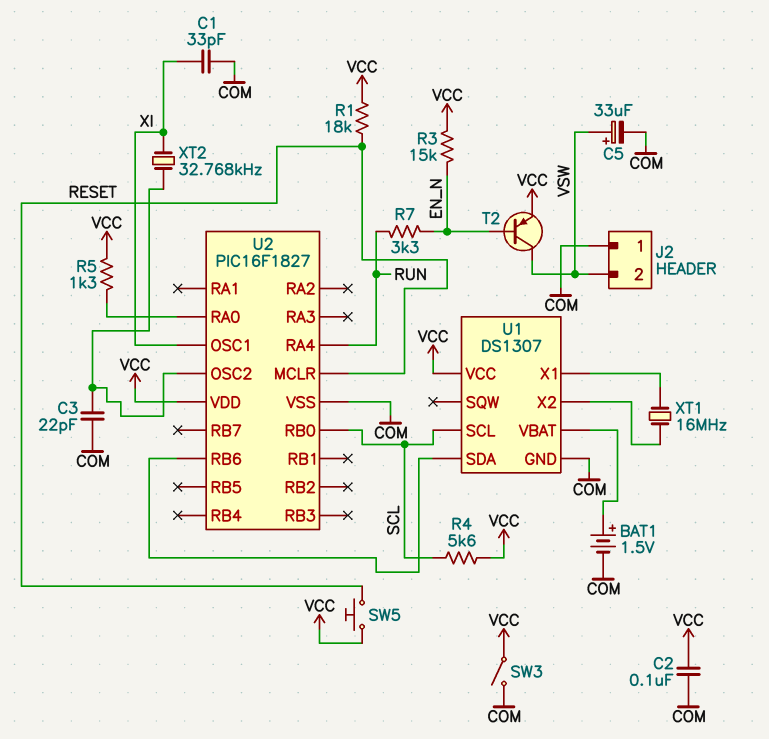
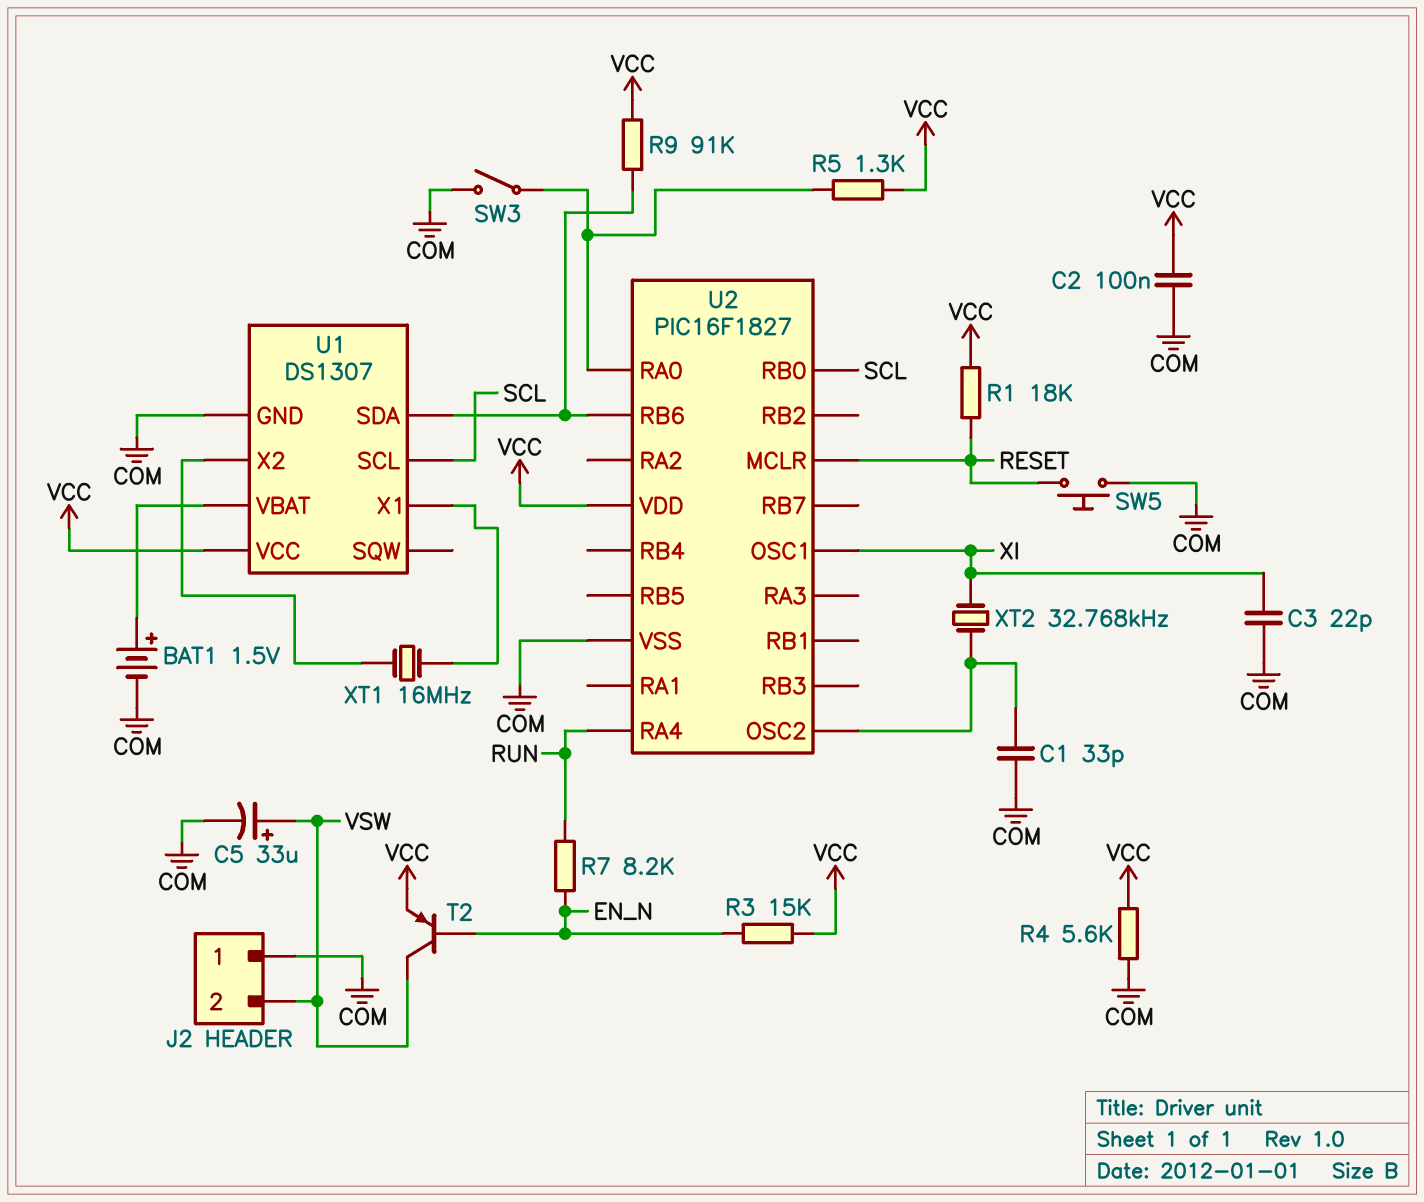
C1: 33pF (COM, XI) -> 33pF (COM, U2/OSC2)
C3: 22pF (COM, U2/OSC2) -> 22pF (COM, XI)
R4: 5.6k (SCL, VCC) -> 5.6k (COM, VCC)
R7: 3.3k (EN_N, RUN) -> 8.2k (EN_N, RUN)
R9: none -> 91k (U1/SDA, VCC)
SW3: switch (COM, VCC) -> switch (COM, U2/RA0)
SW5: button (RESET, VCC) -> button (COM, RESET)

